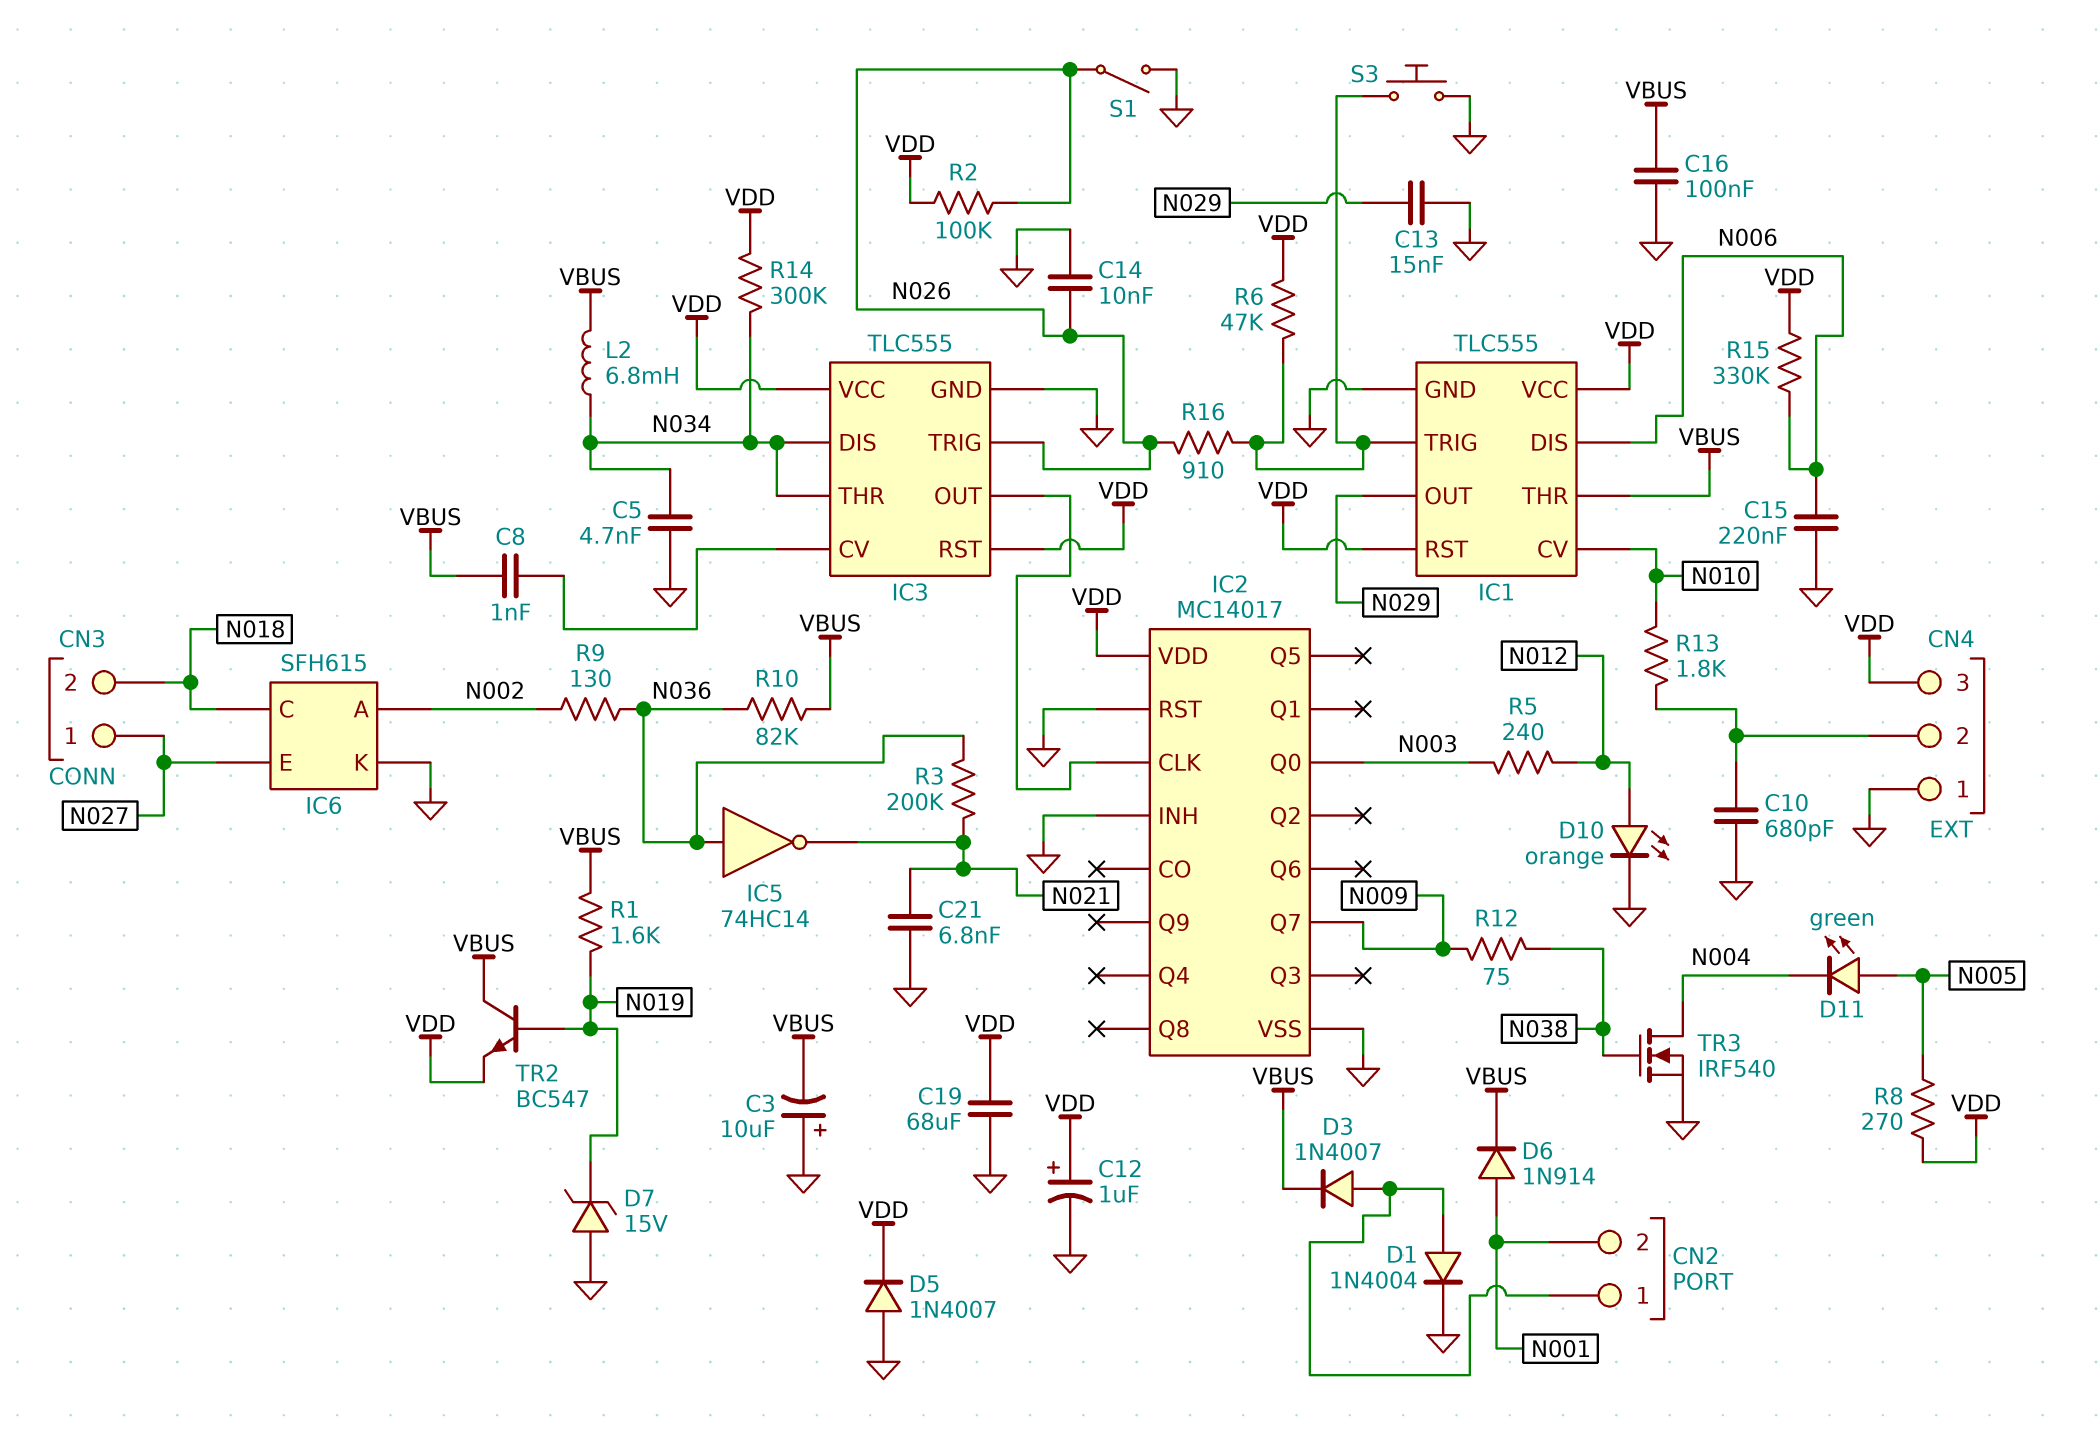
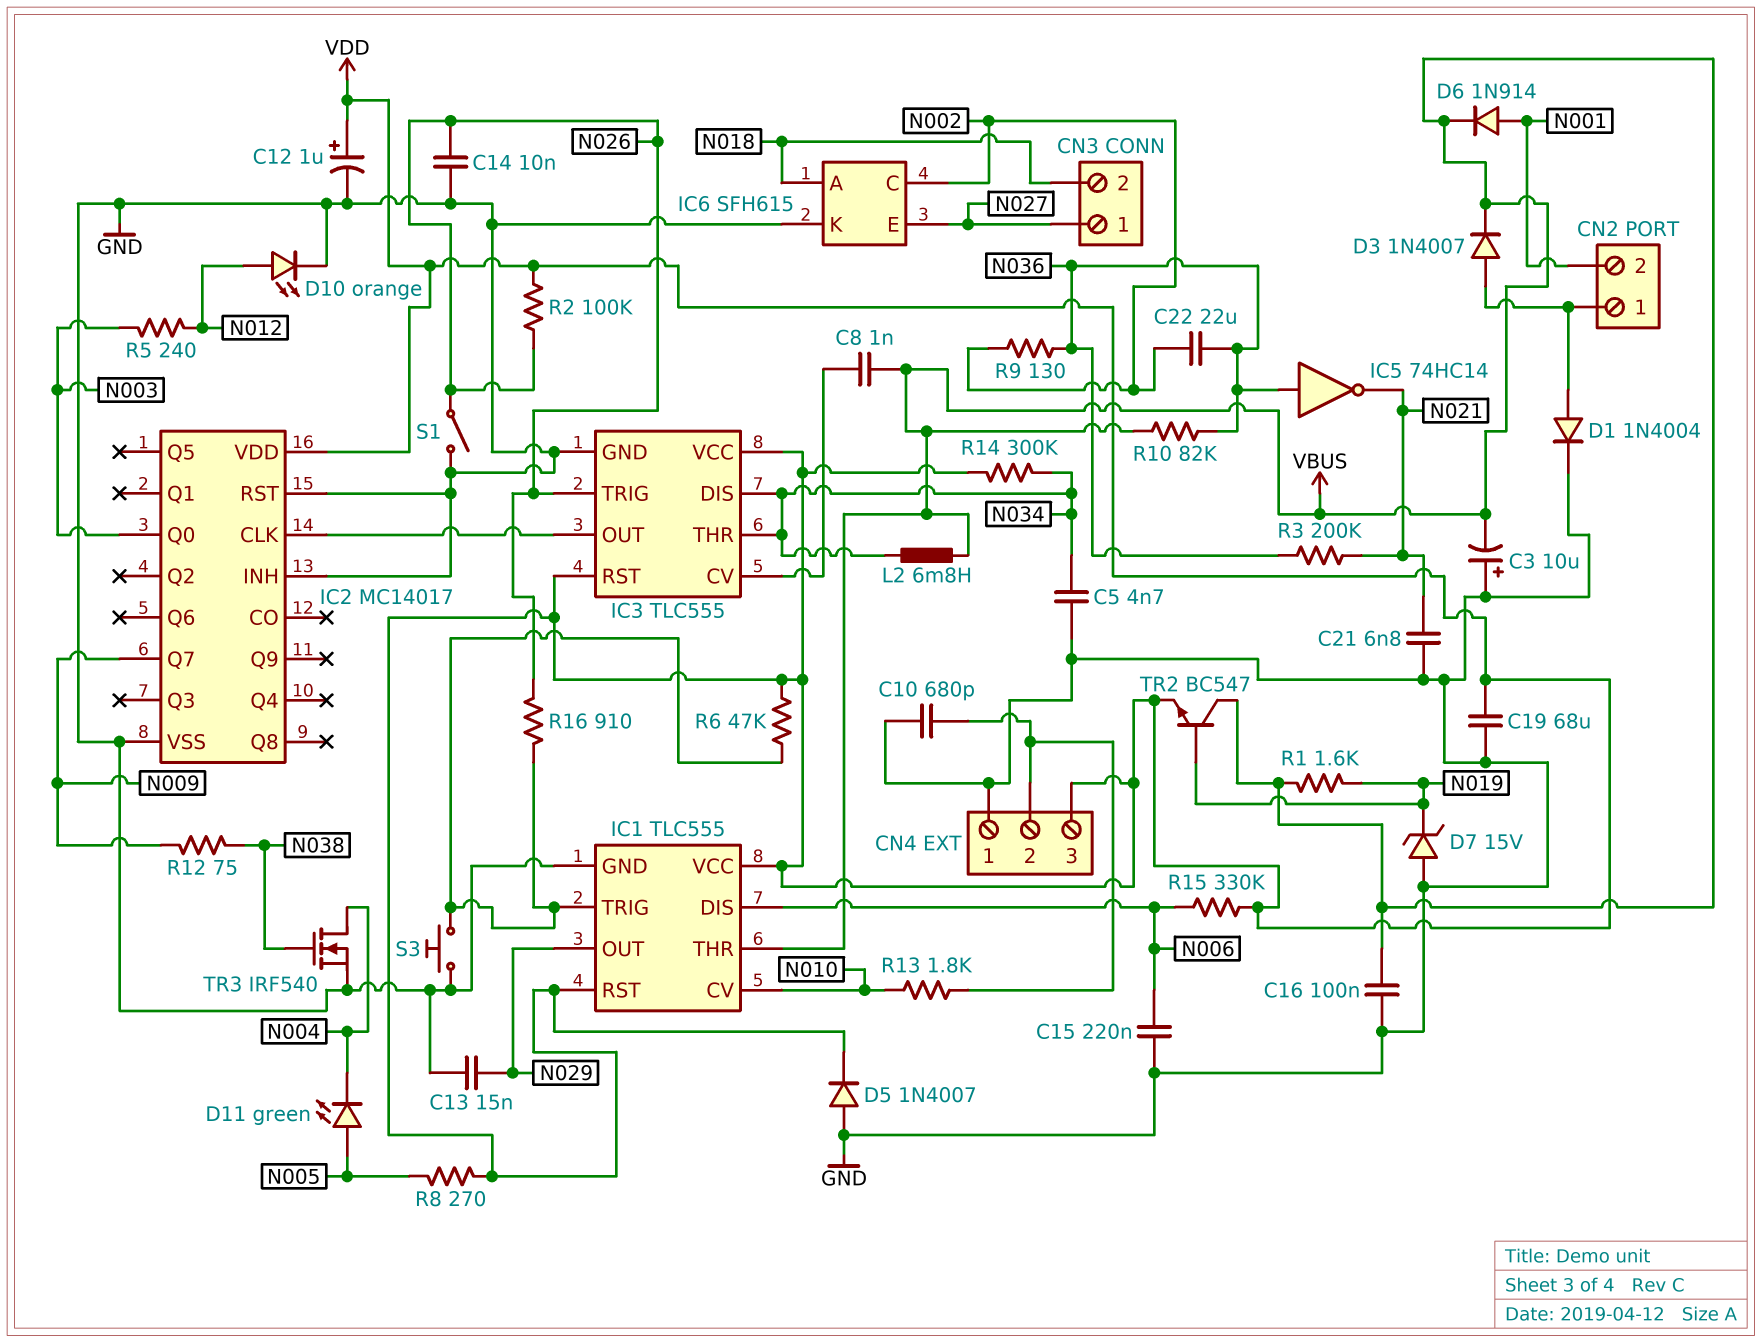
C22: none -> 22uF (N002, N036)
IC6 pin A: N002 -> N018
IC6 pin C: N018 -> N002

